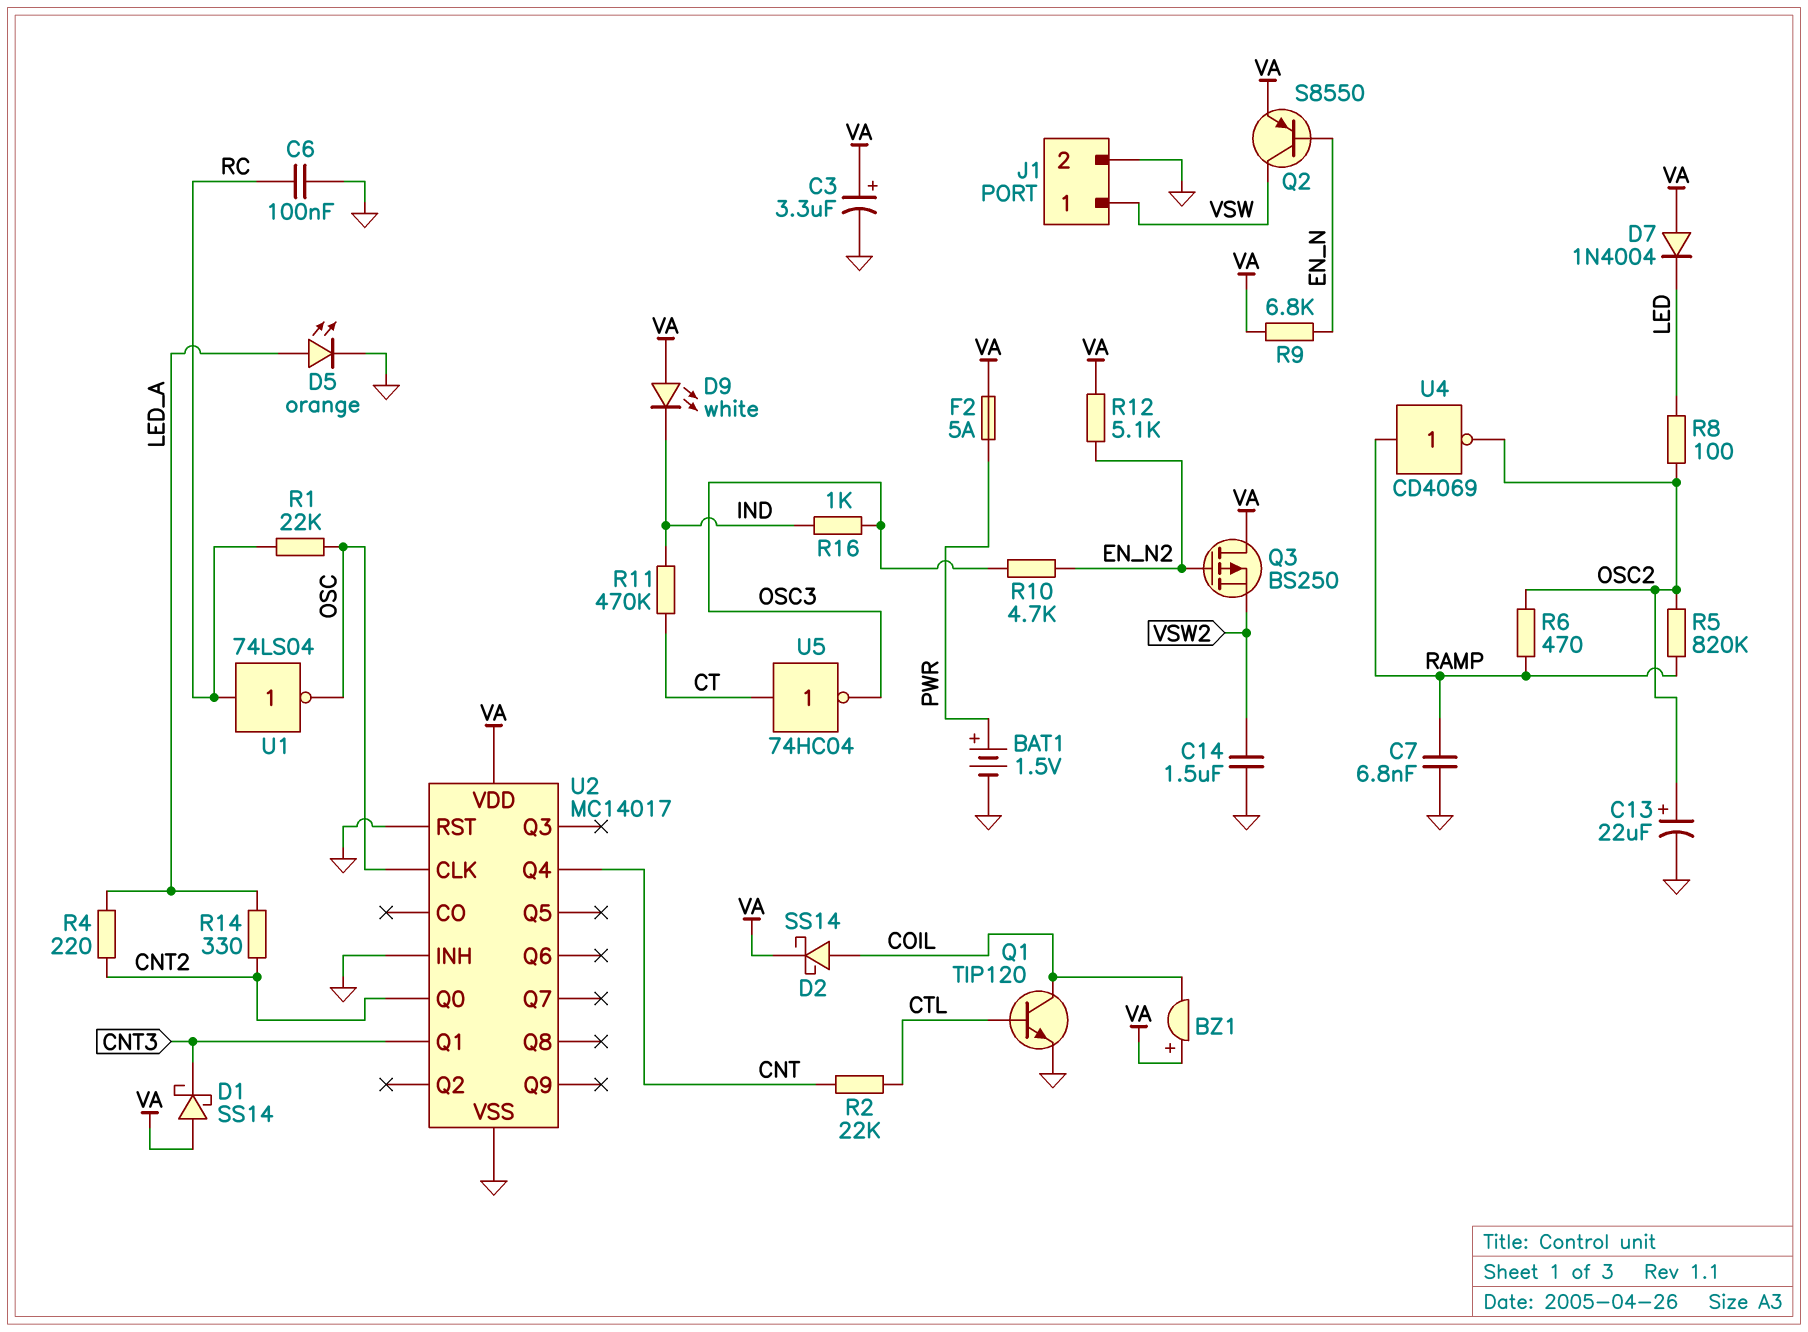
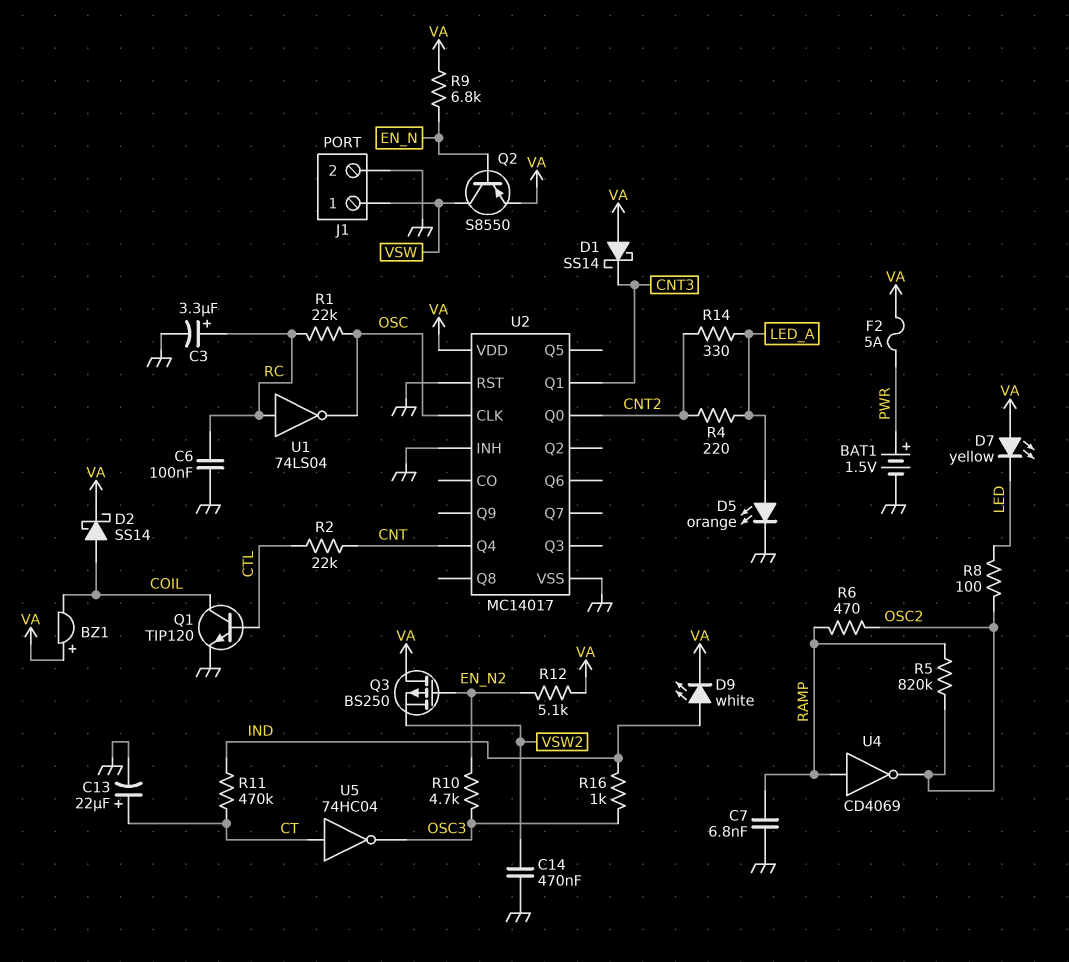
C3: 3.3uF (plus VA, minus GND) -> 3.3uF (plus RC, minus GND)
C13: 22uF (plus OSC2, minus GND) -> 22uF (plus CT, minus GND)
C14: 1.5uF (GND, VSW2) -> 470nF (GND, VSW2)
D7: diode 1N4004 (A VA, K LED) -> LED yellow (A VA, K LED)
D9: LED white (A VA, K IND) -> LED white (A IND, K VA)

